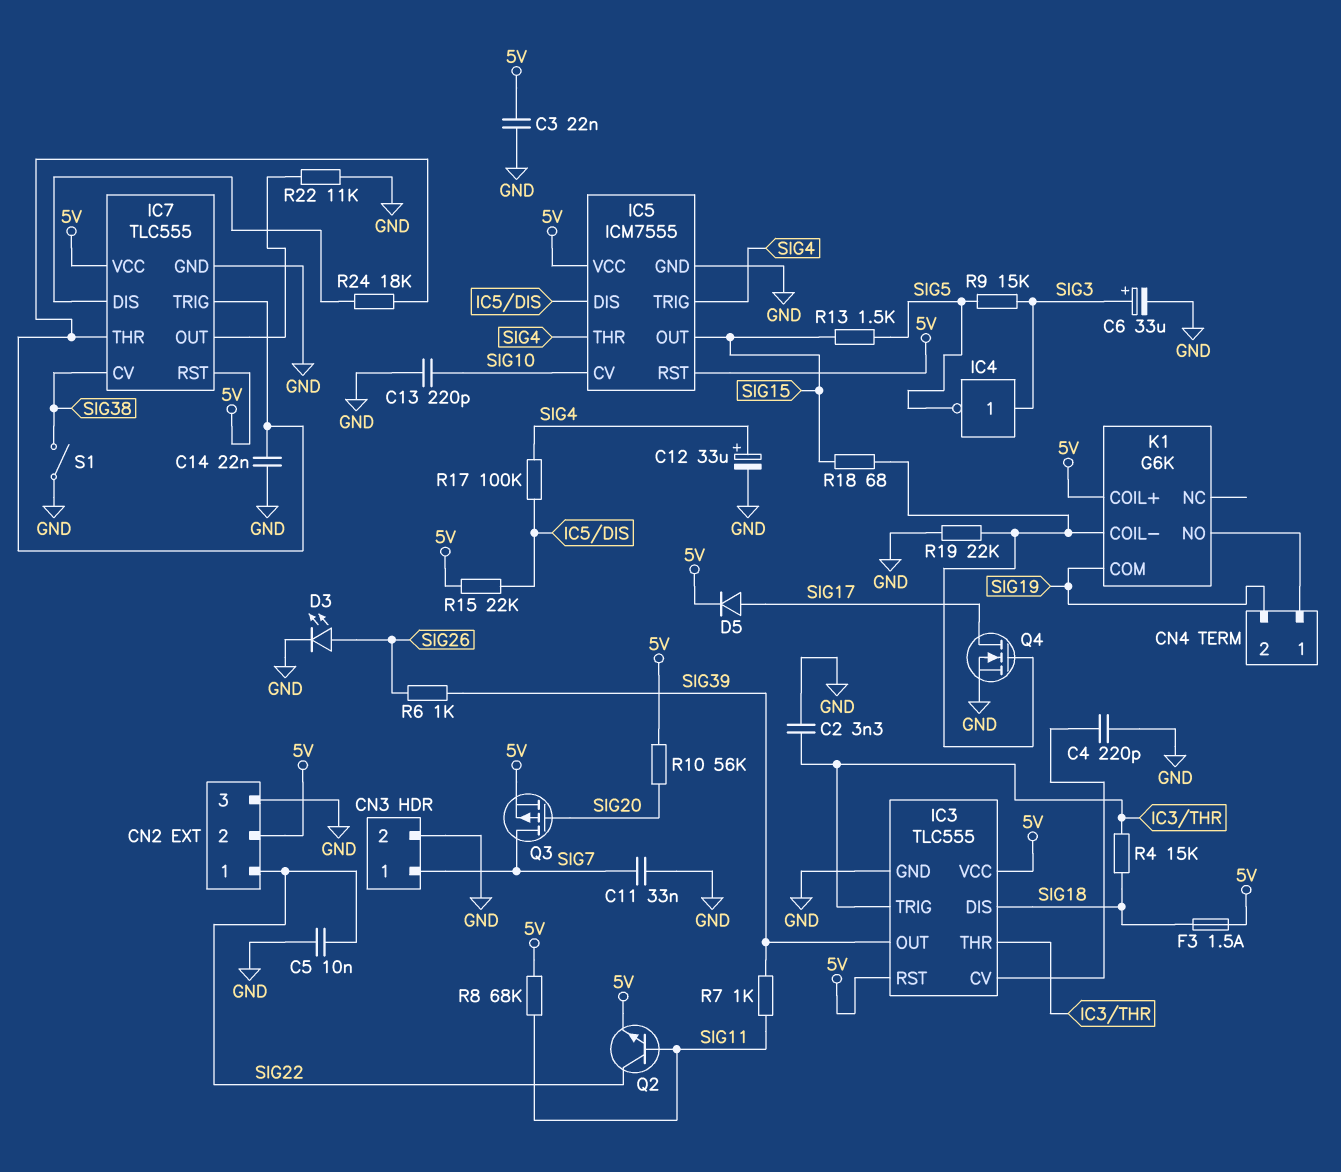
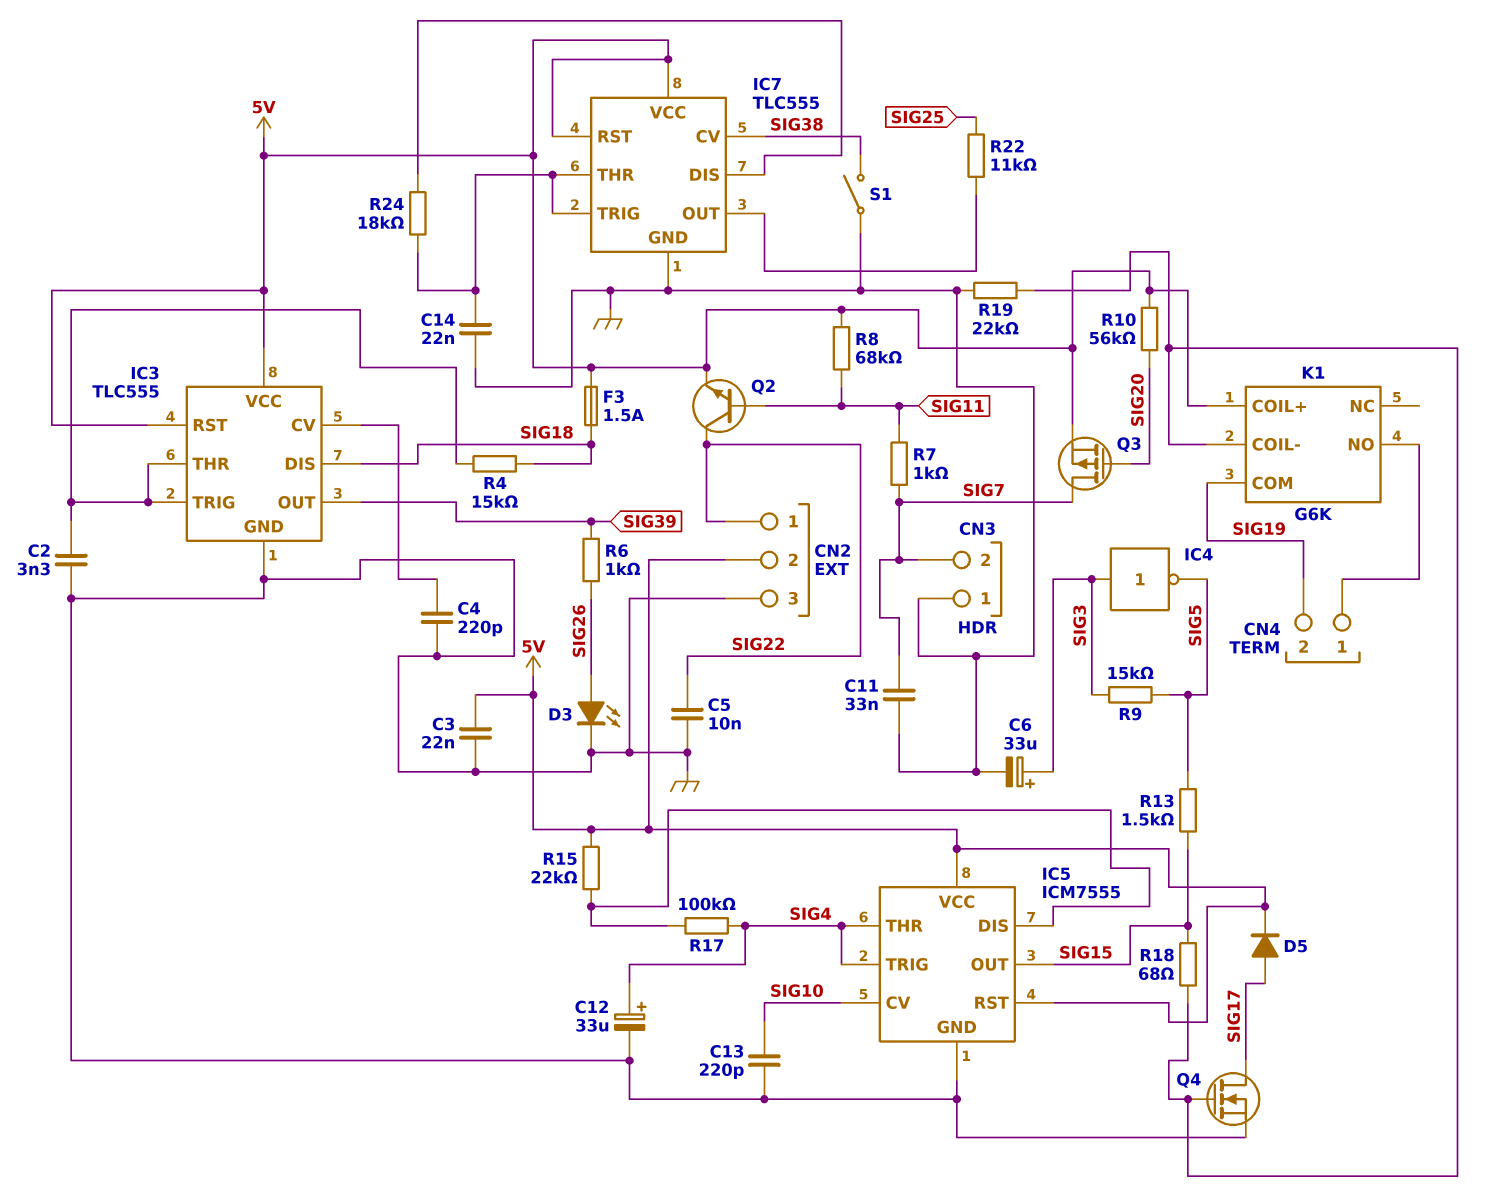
CN3 pin 1: SIG7 -> GND
CN3 pin 2: GND -> SIG7
R7: 1k (SIG11, SIG39) -> 1k (SIG7, SIG11)
R22: 11k (GND, IC7/OUT) -> 11k (IC7/OUT, SIG25)

